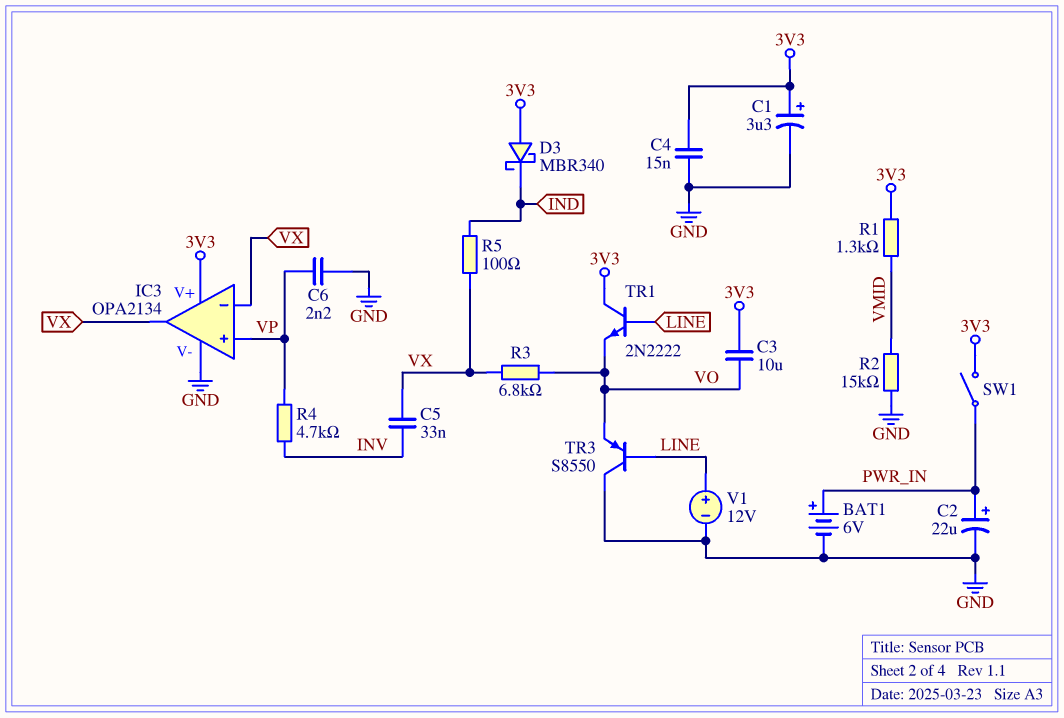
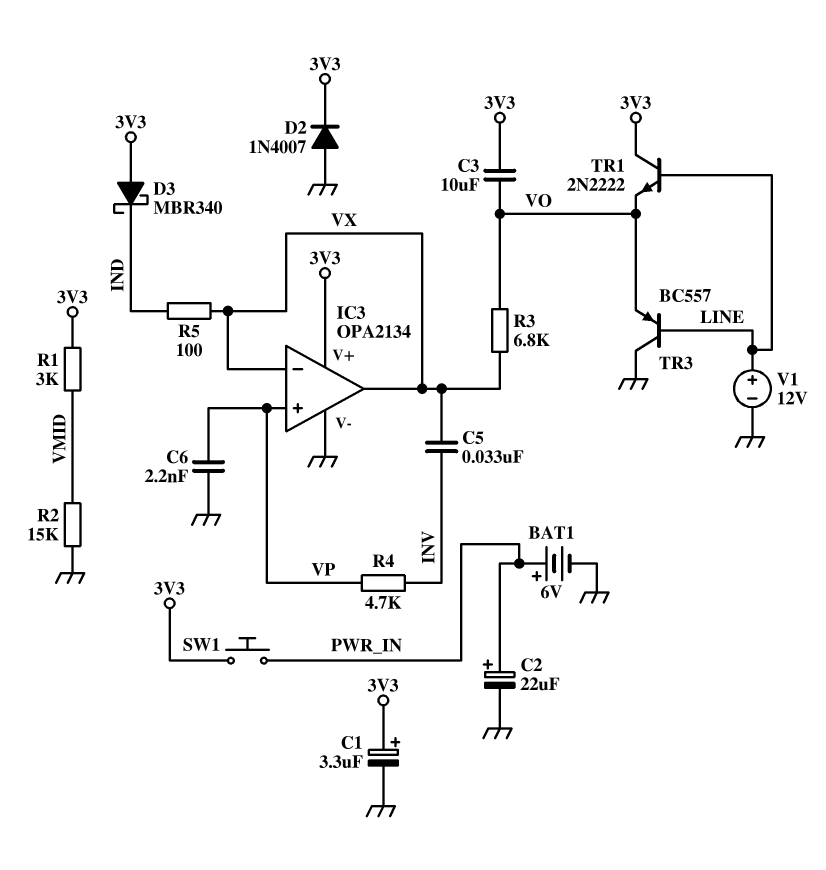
C4: 15nF (3V3, GND) -> none
D2: none -> diode 1N4007 (A GND, K 3V3)
R1: 1.3k (3V3, VMID) -> 3k (3V3, VMID)
SW1: switch (3V3, PWR_IN) -> button (3V3, PWR_IN)
TR3: PNP S8550 (B LINE, C GND, E VO) -> PNP BC557 (B LINE, C GND, E VO)

